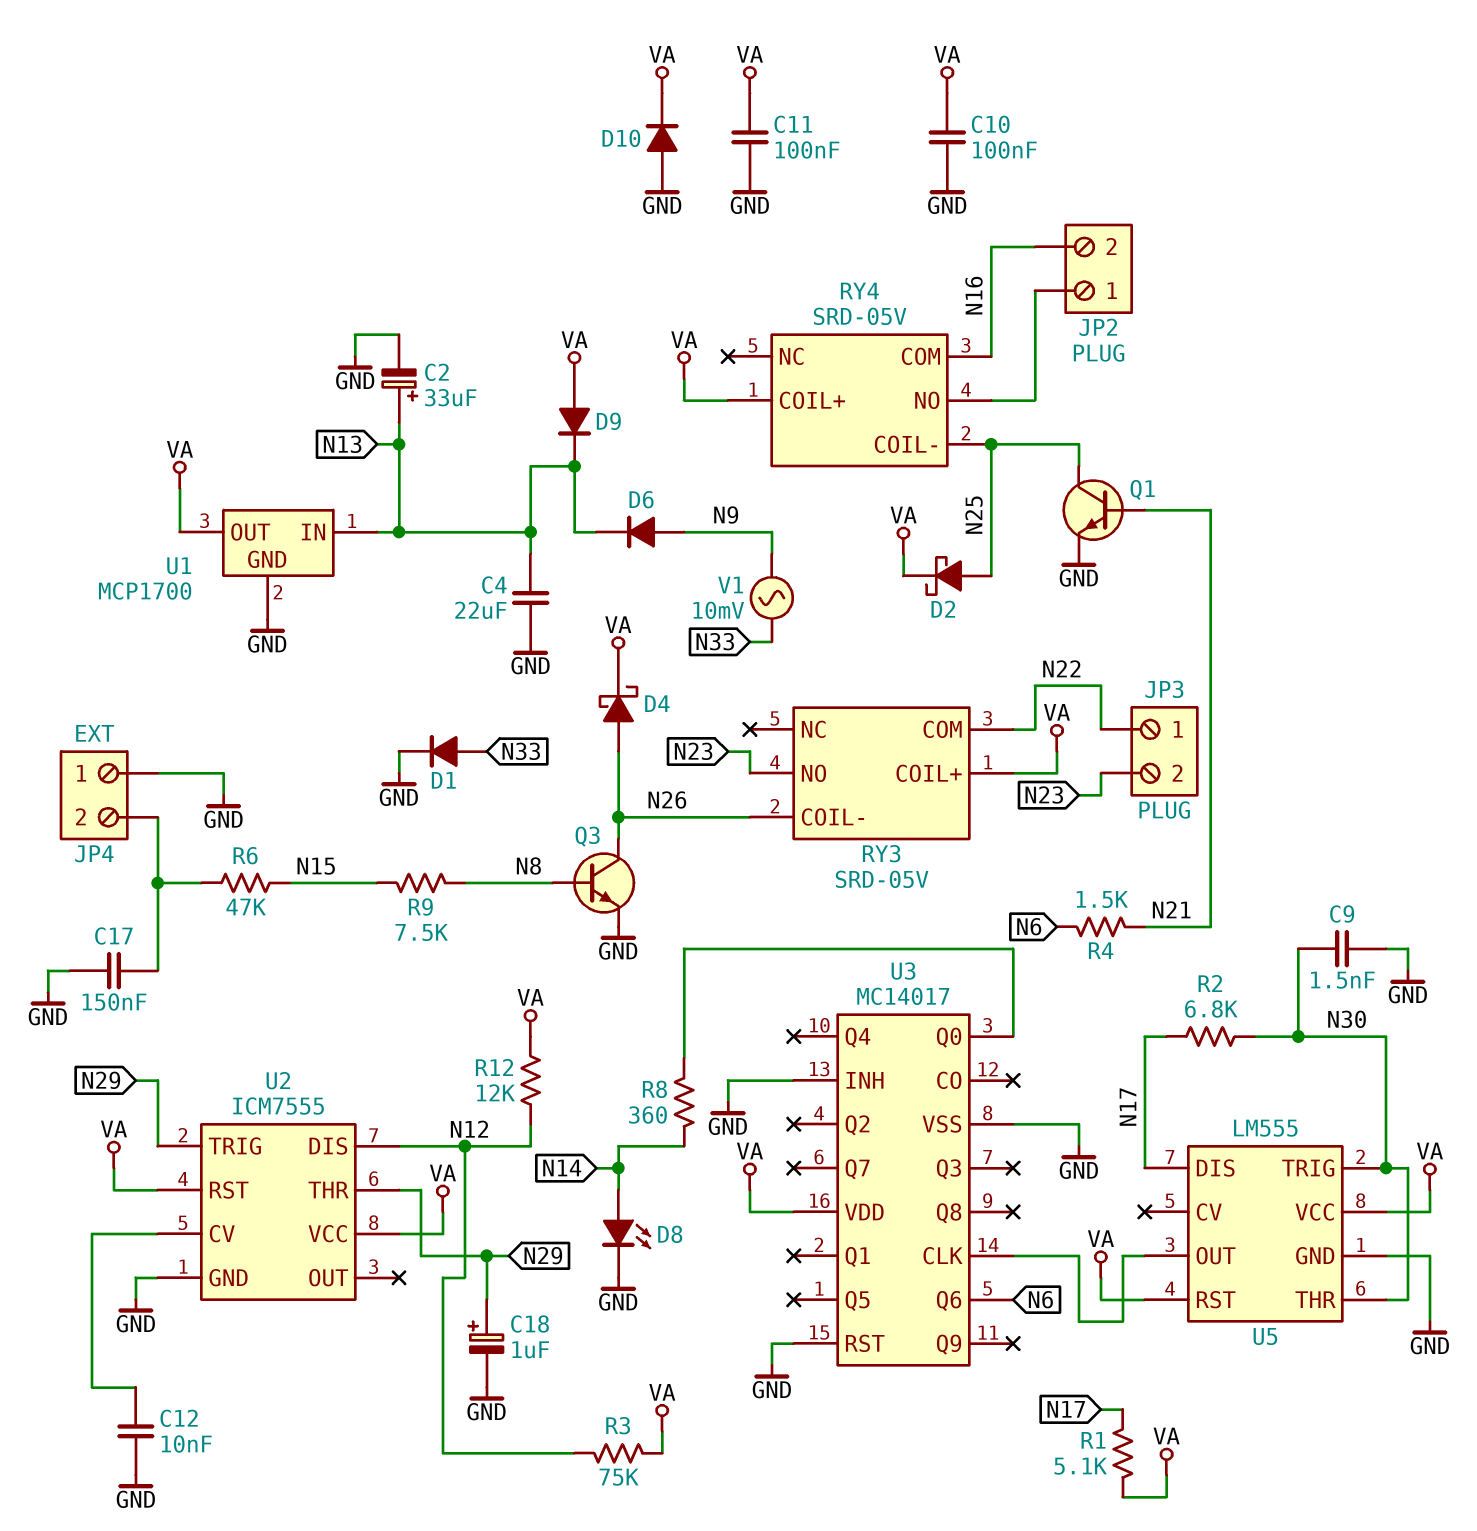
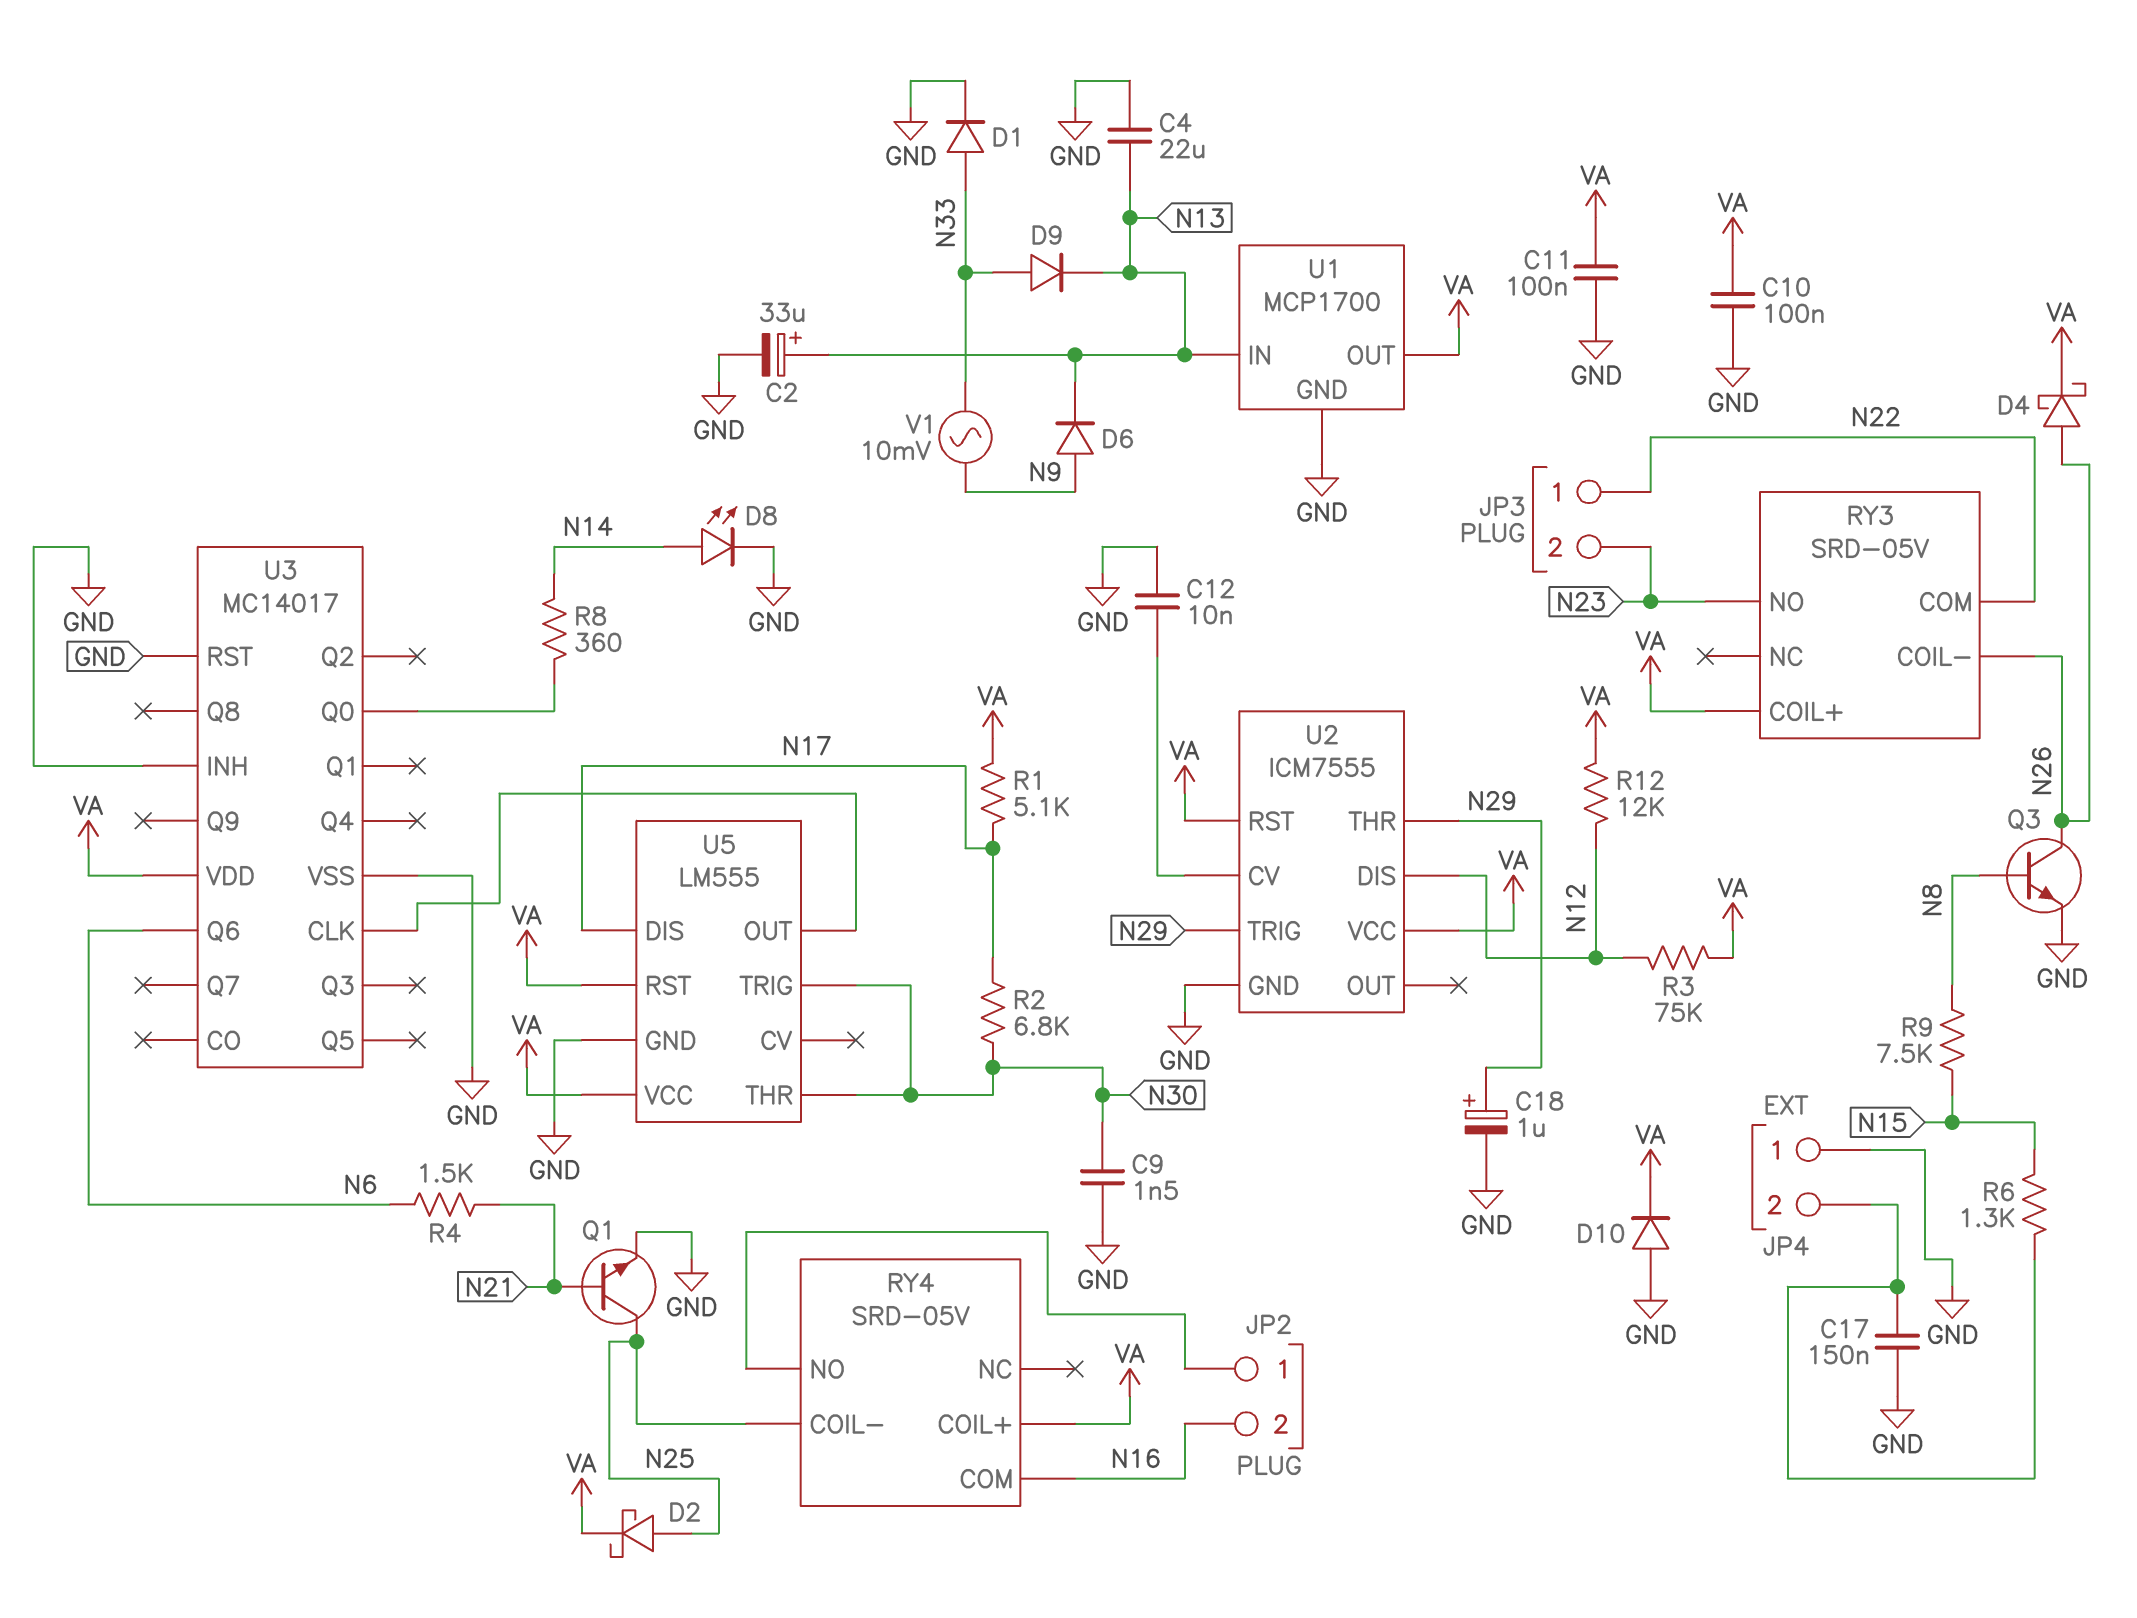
D9: diode (A VA, K N13) -> diode (A N33, K N13)
R6: 47k (JP4/2, N15) -> 1.3k (JP4/2, N15)

